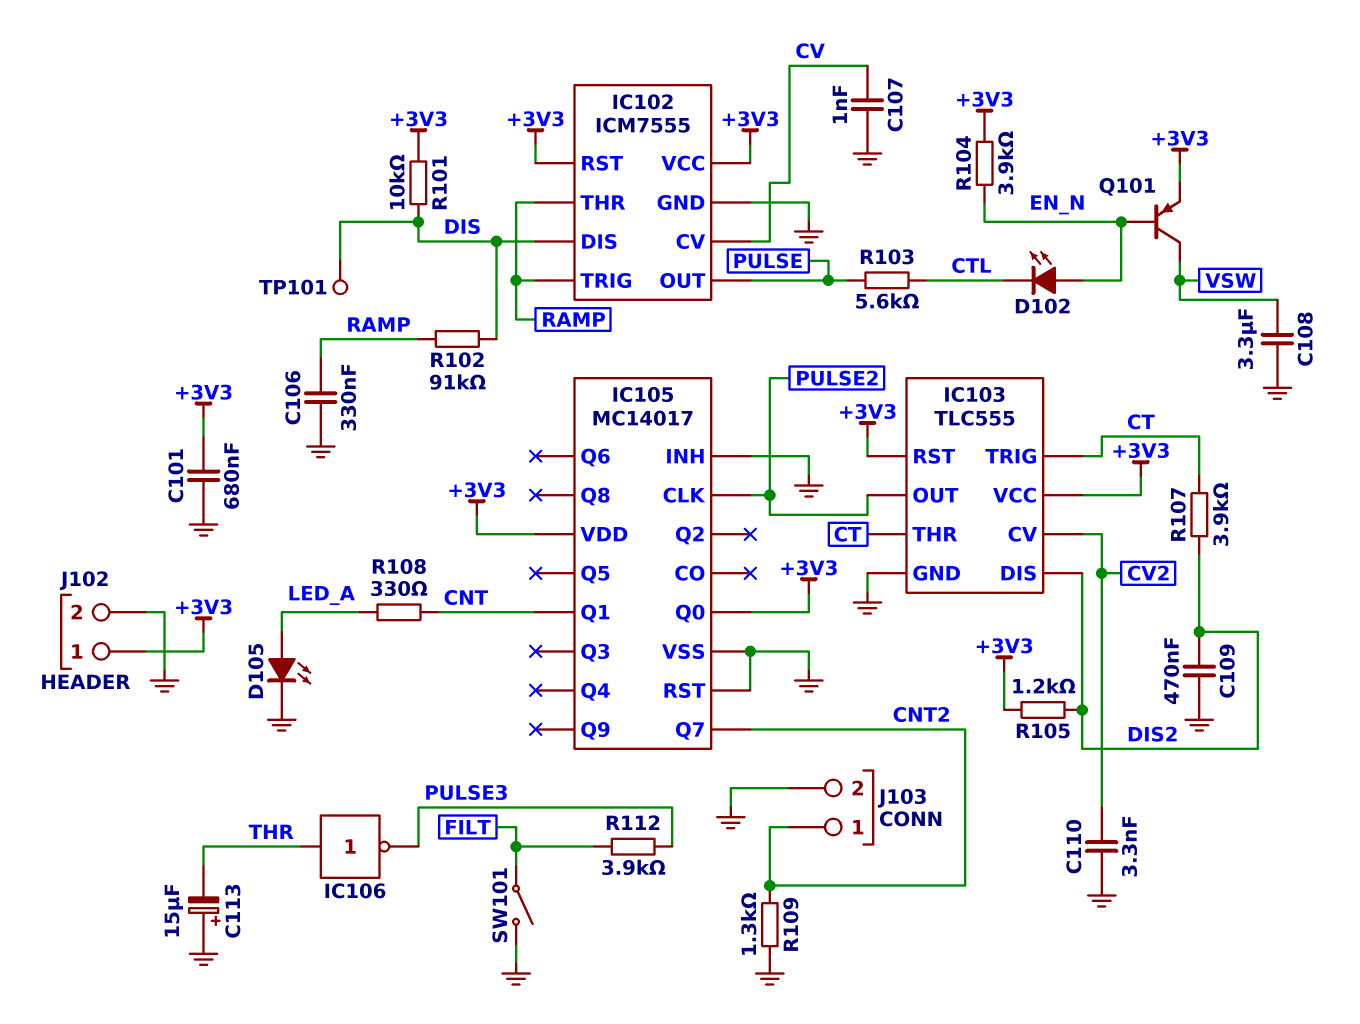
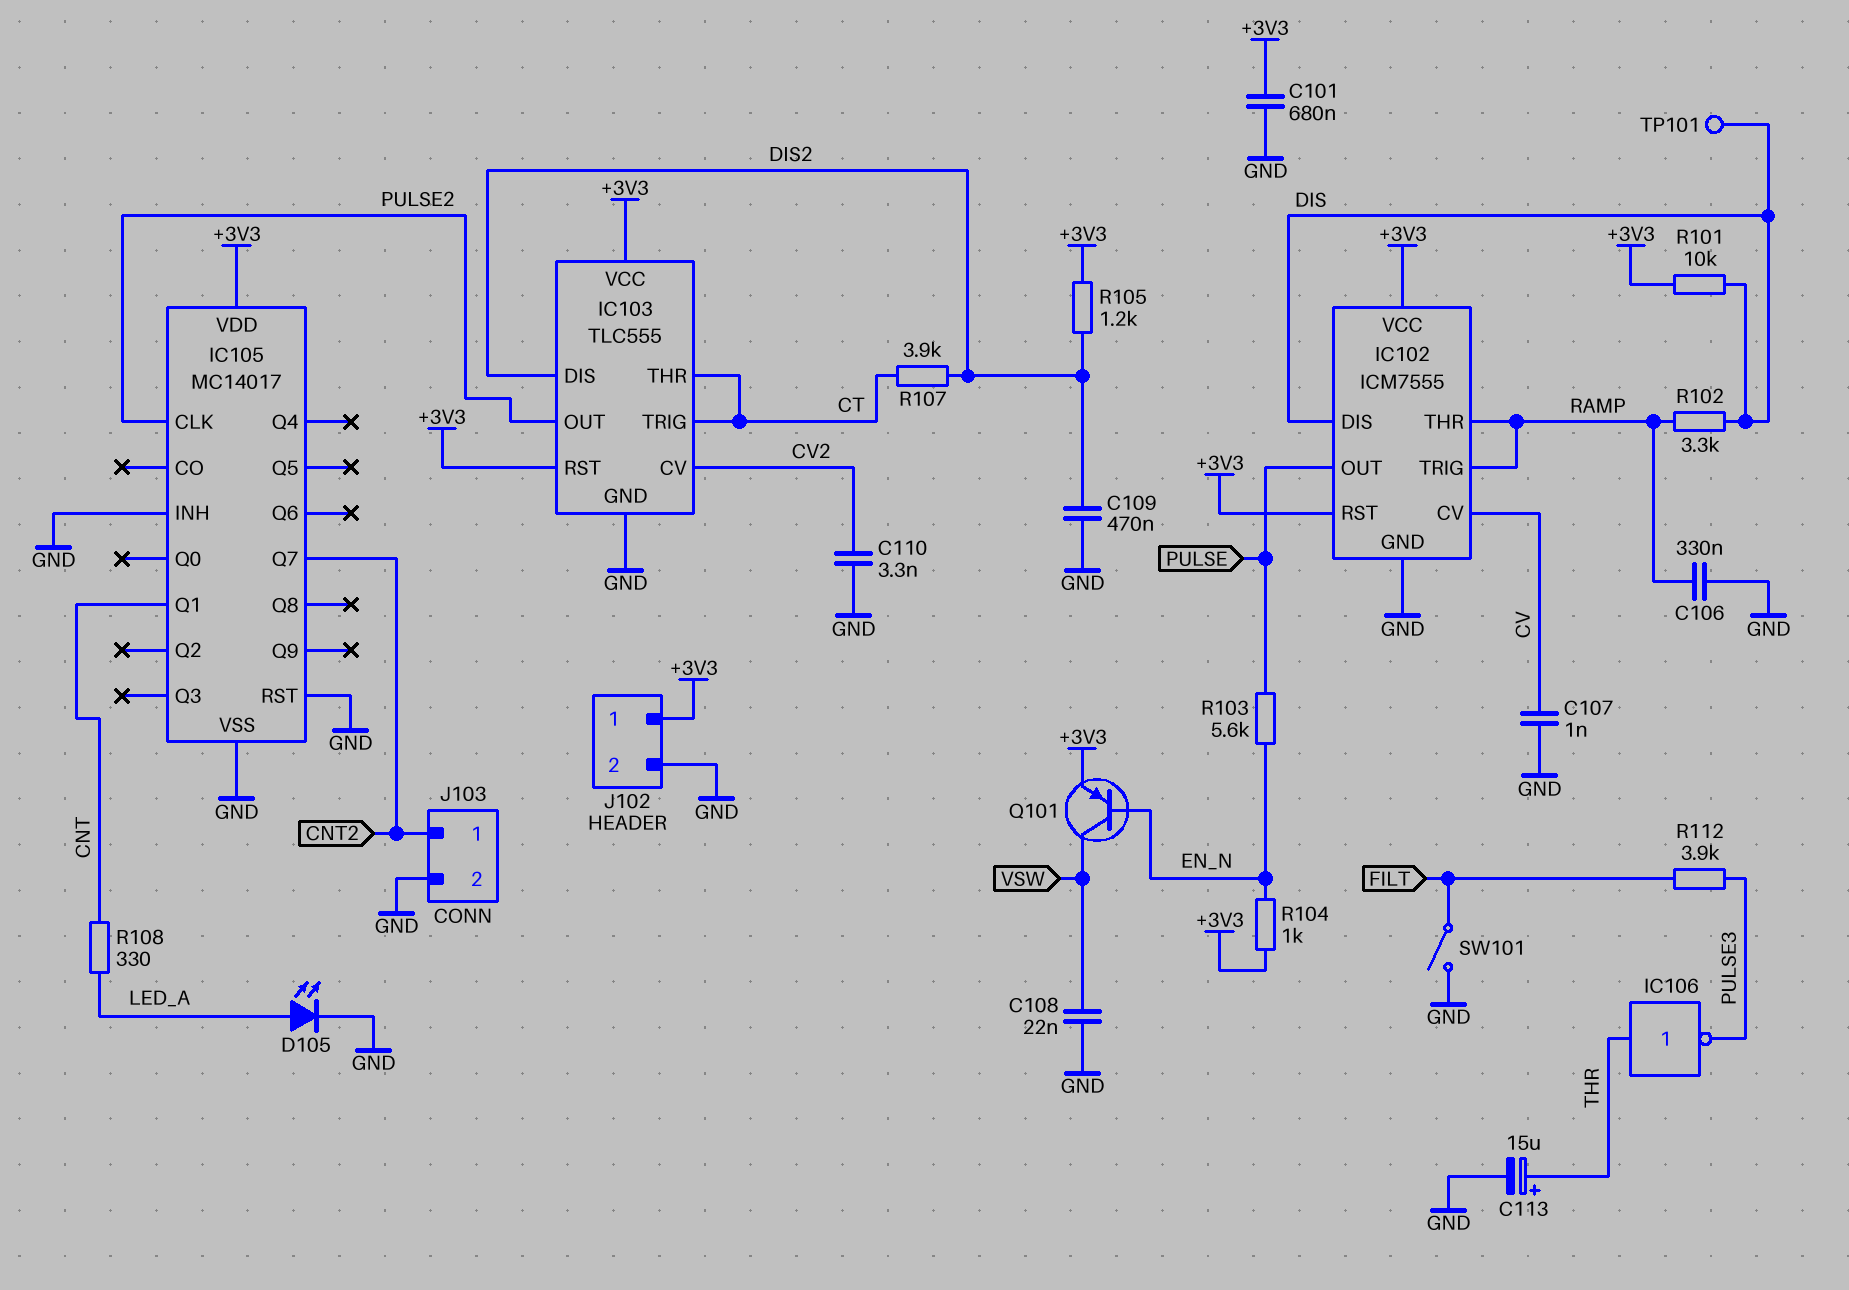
C108: 3.3uF (GND, VSW) -> 22nF (GND, VSW)
C113: 15uF (plus GND, minus THR) -> 15uF (plus THR, minus GND)
D102: LED (A EN_N, K CTL) -> none
IC105 pin Q0: +3V3 -> none
R102: 91k (DIS, RAMP) -> 3.3k (DIS, RAMP)
R103: 5.6k (CTL, PULSE) -> 5.6k (EN_N, PULSE)
R104: 3.9k (+3V3, EN_N) -> 1k (+3V3, EN_N)
R109: 1.3k (CNT2, GND) -> none

